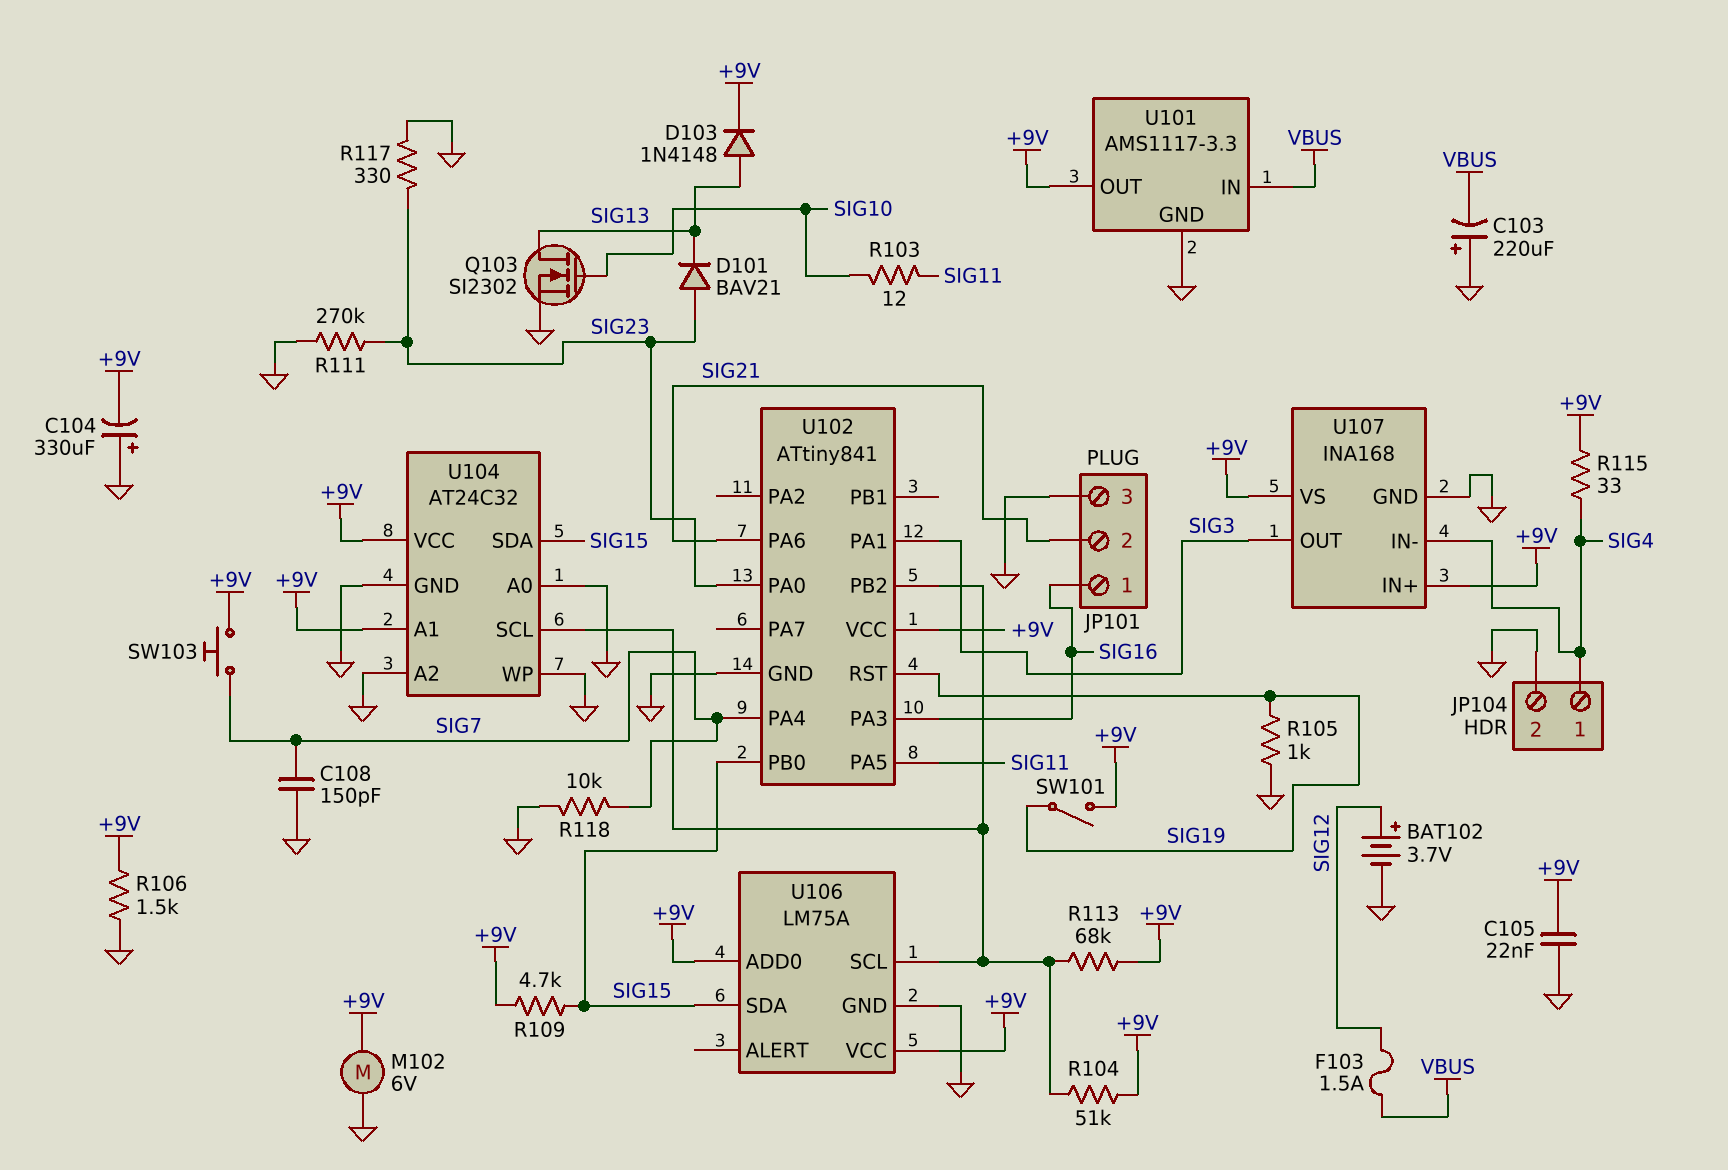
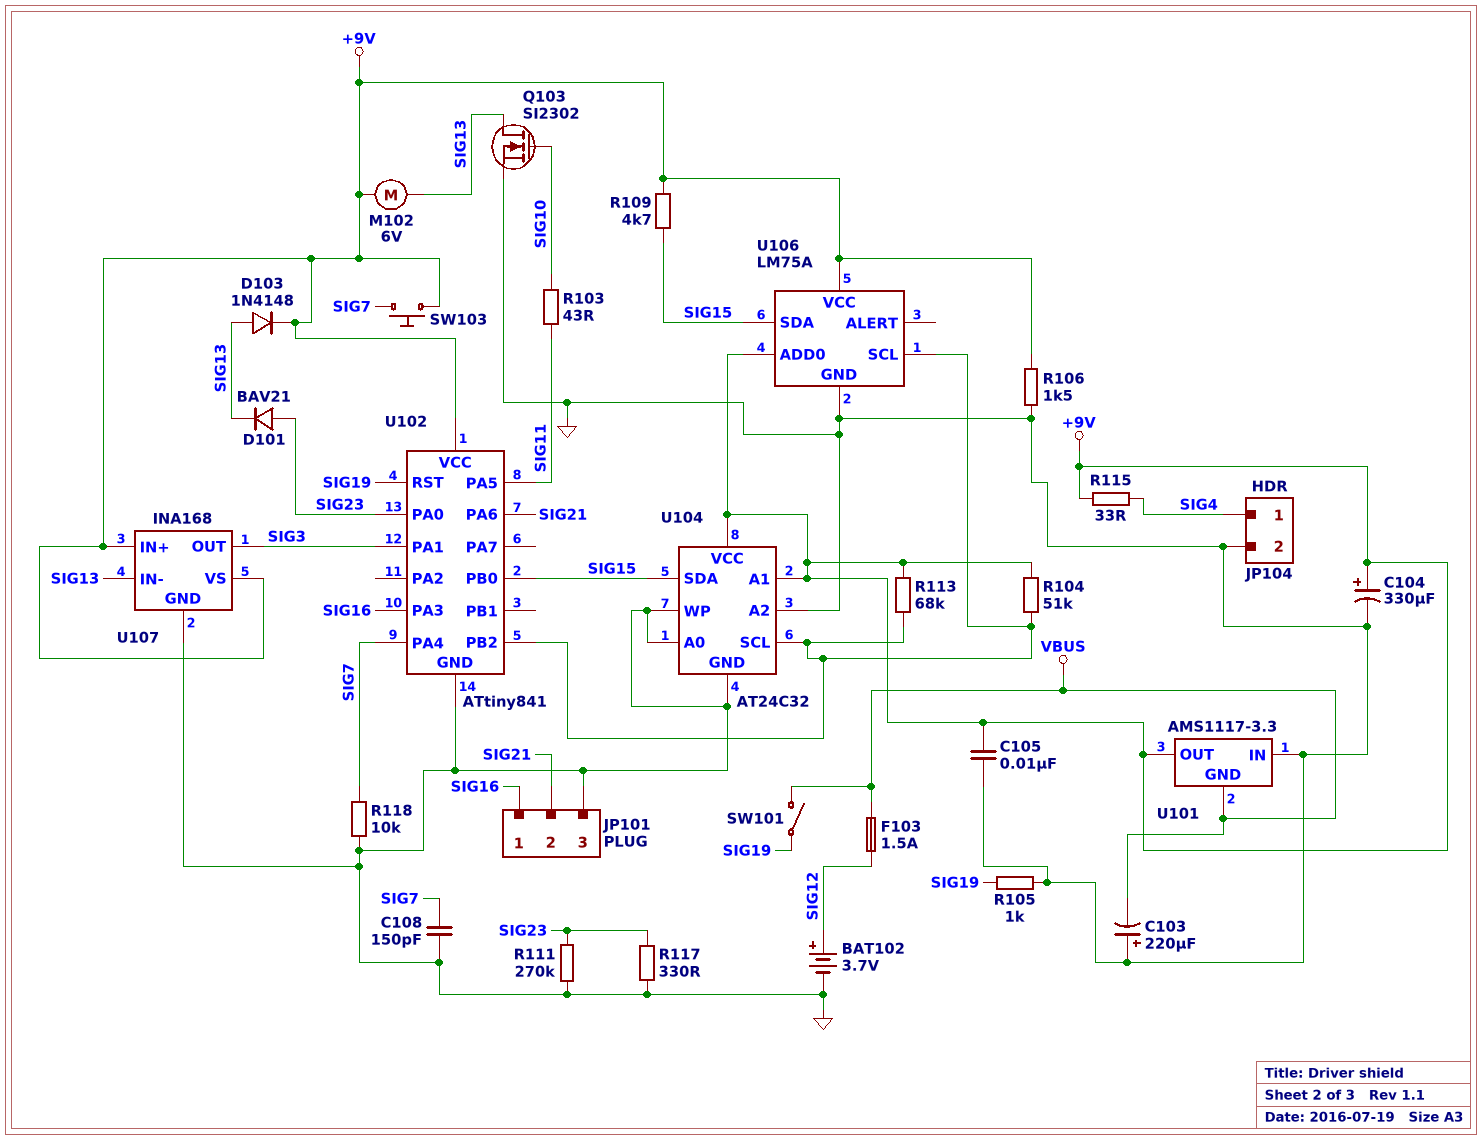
C104: 330uF (plus GND, minus +9V) -> 330uF (plus +9V, minus GND)
C105: 22nF (+9V, GND) -> 10nF (+9V, GND)
M102: motor 6V (+9V, GND) -> motor 6V (+9V, SIG13)
R103: 12 (SIG10, SIG11) -> 43 (SIG10, SIG11)
SW101: switch (+9V, SIG19) -> switch (SIG19, VBUS)
U101 pin GND: GND -> VBUS
U101 pin IN: VBUS -> GND
U107 pin IN-: SIG4 -> SIG13

